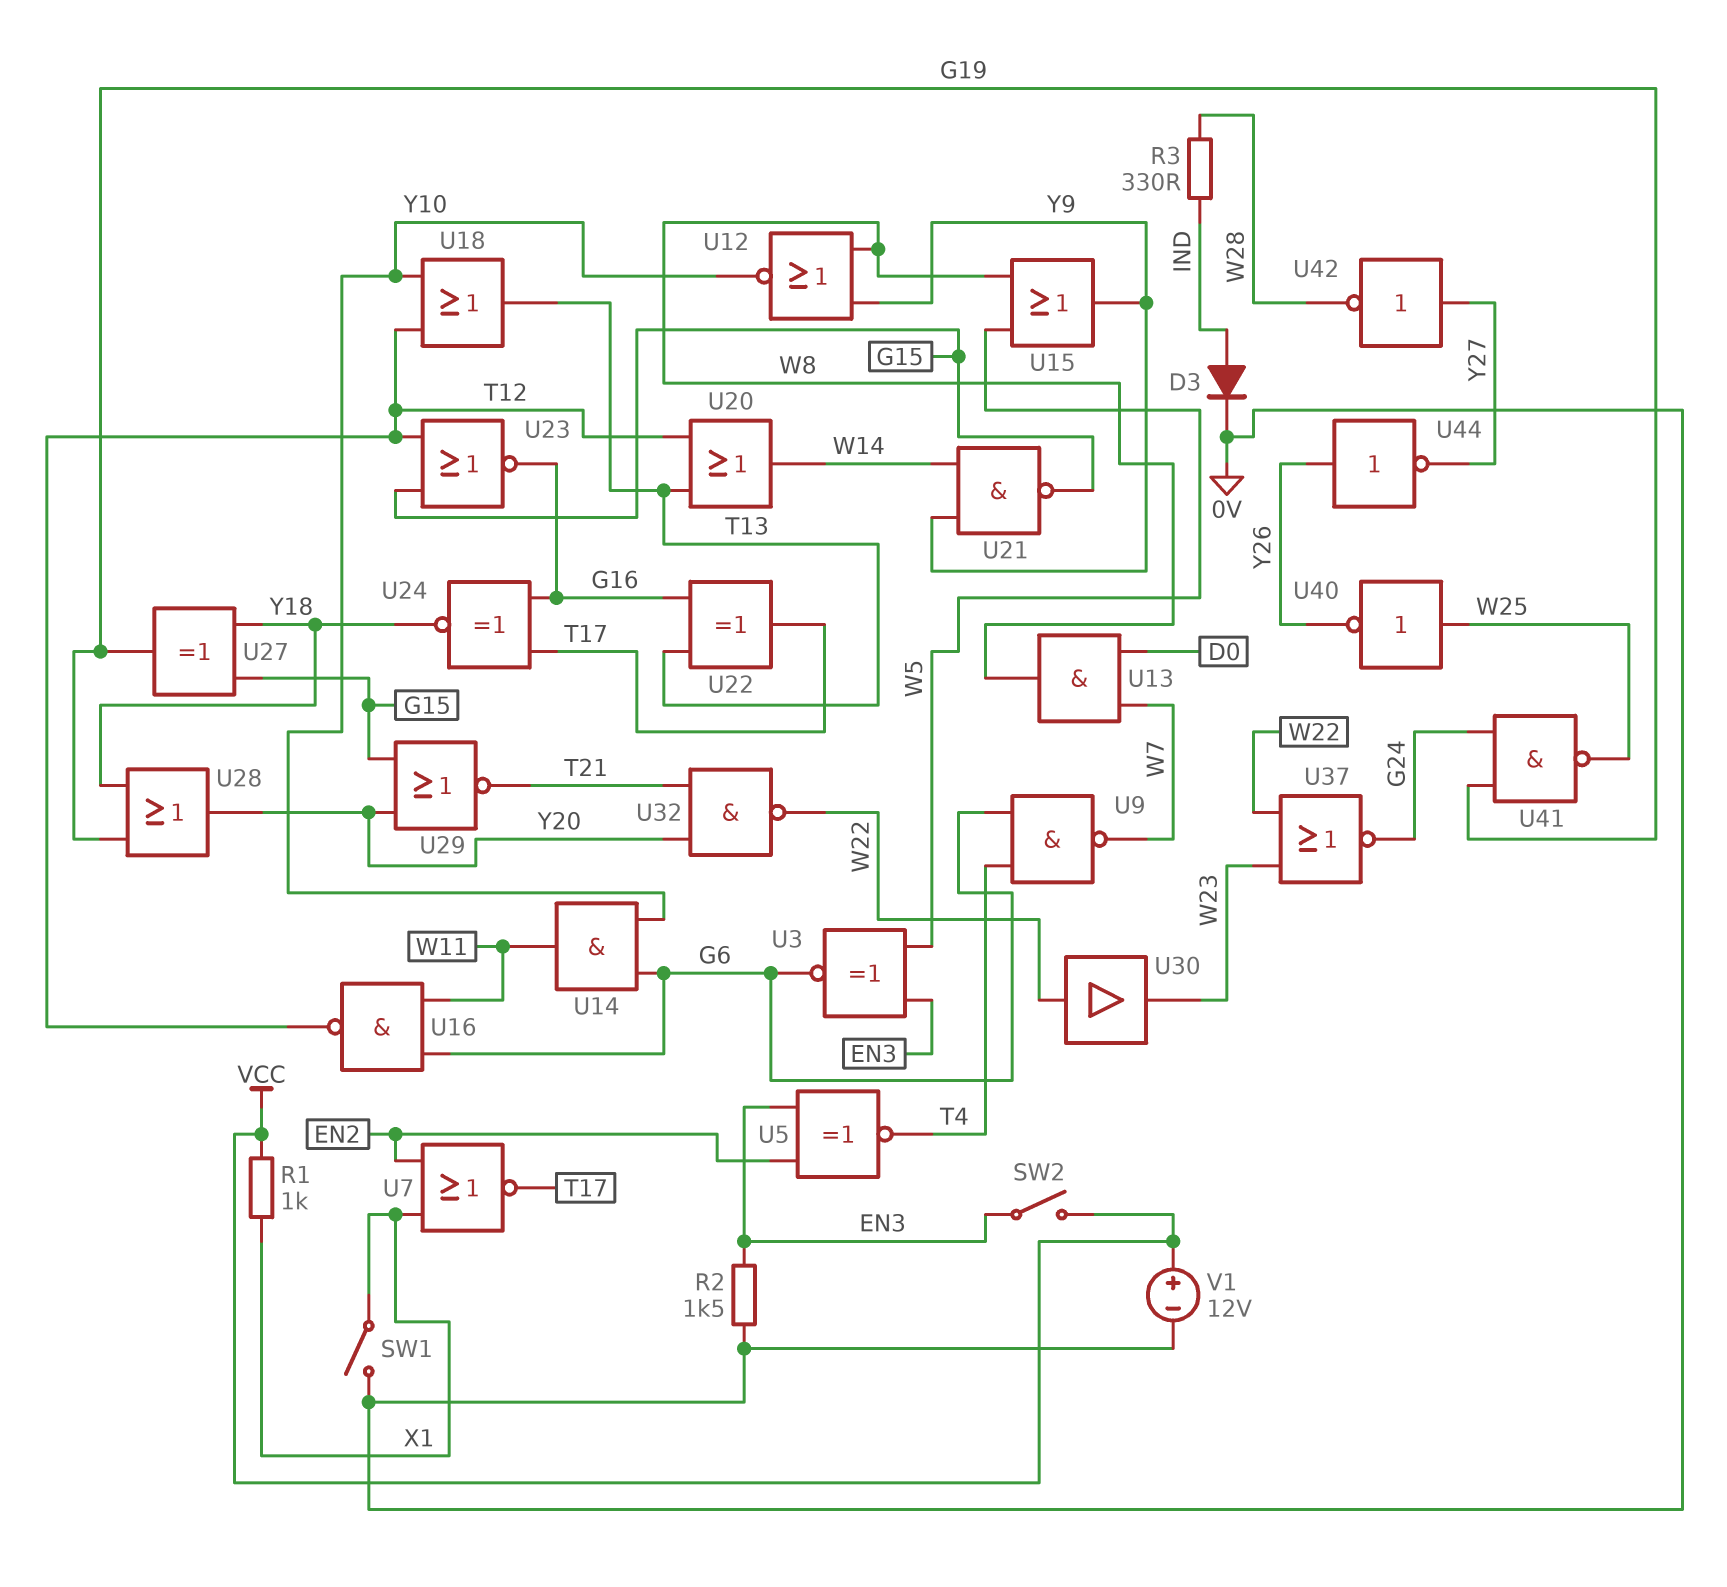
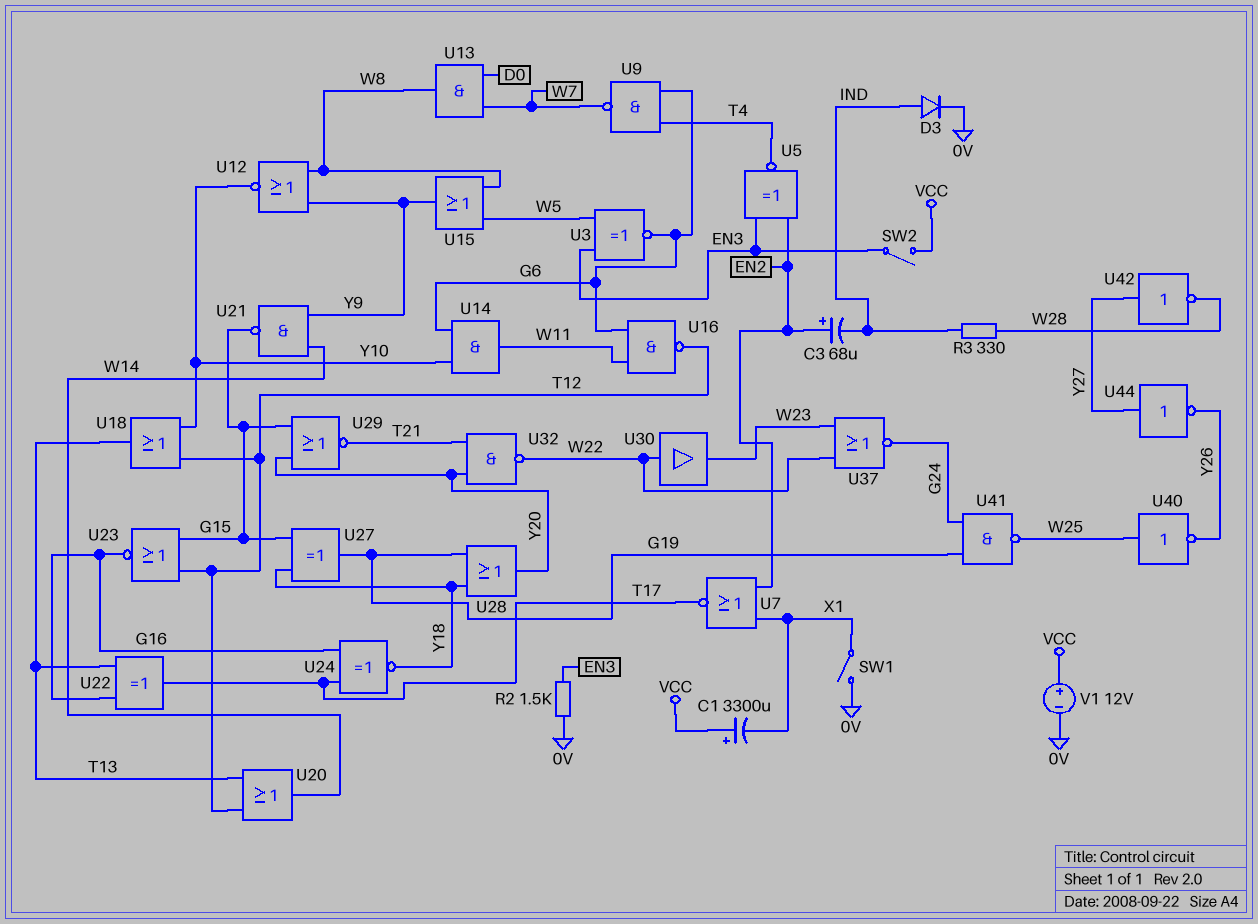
C1: none -> 3300uF (plus VCC, minus X1)
C3: none -> 68uF (plus EN2, minus IND)
R1: 1k (VCC, X1) -> none
U44: NOT (in Y26, out Y27) -> NOT (in Y27, out Y26)

